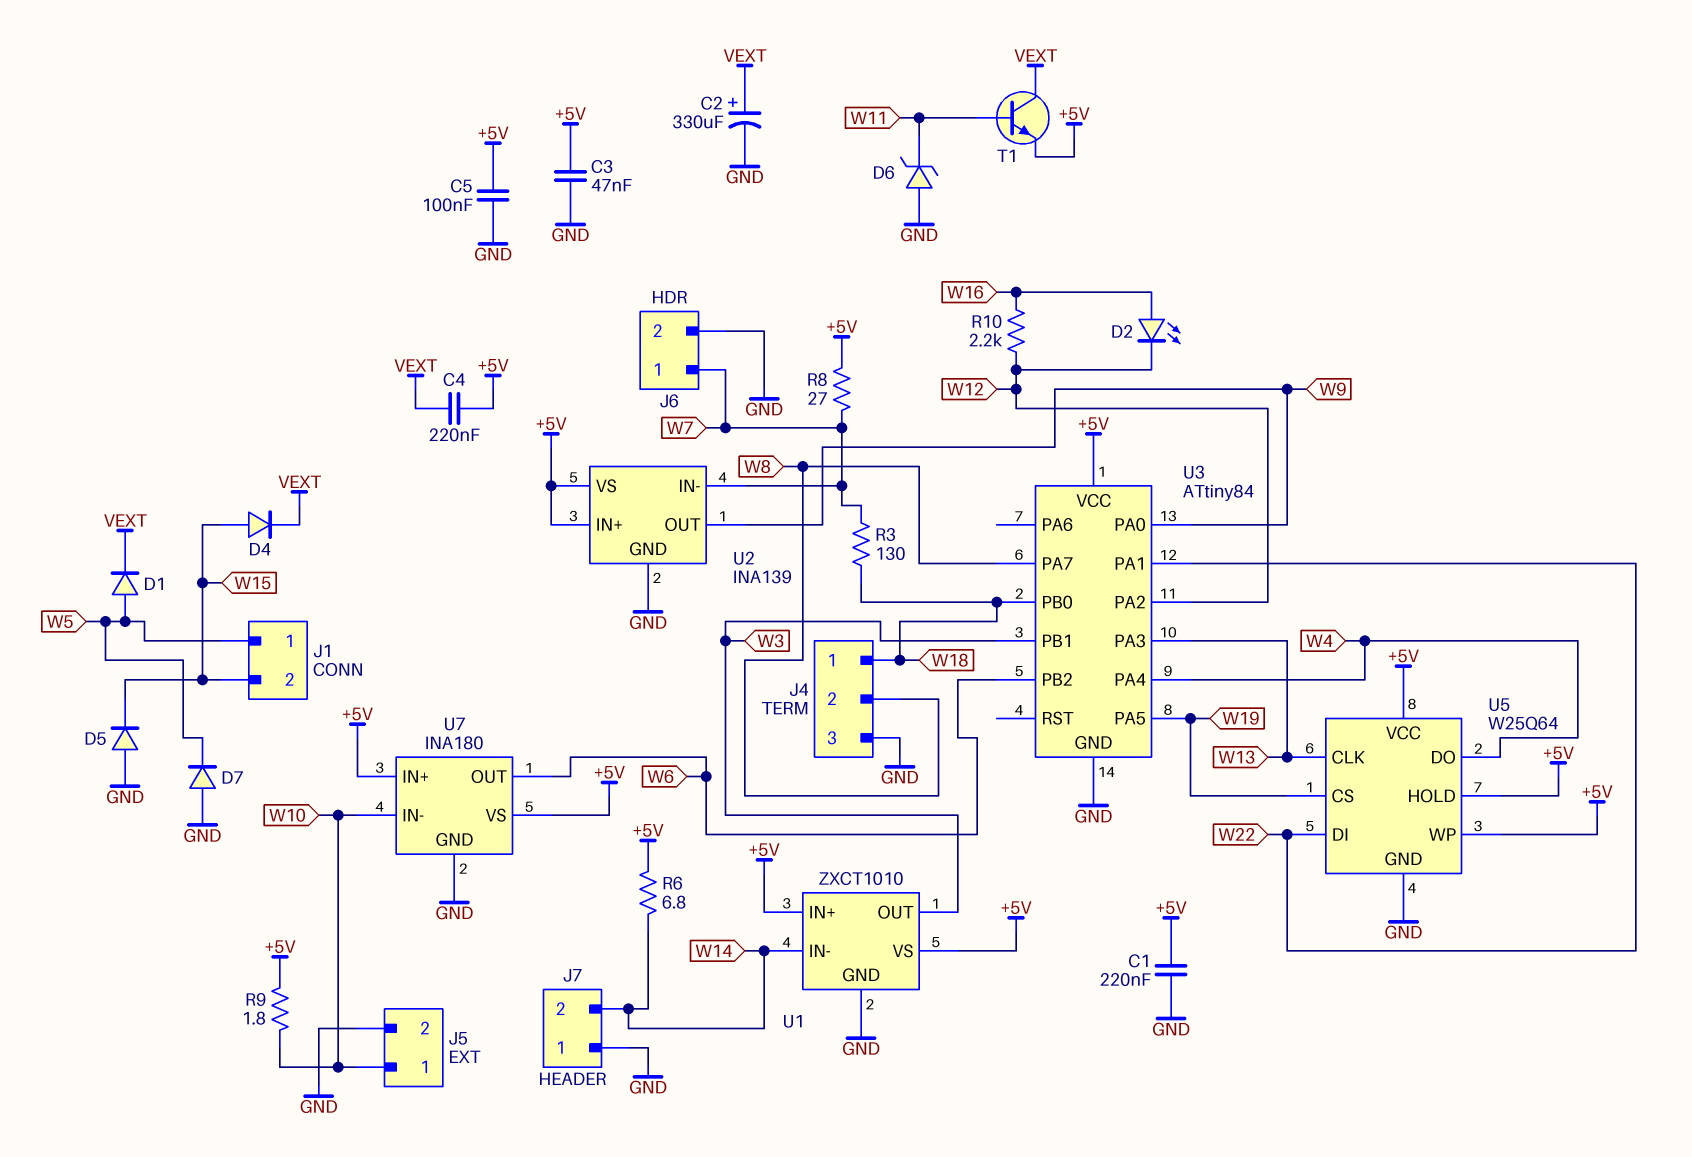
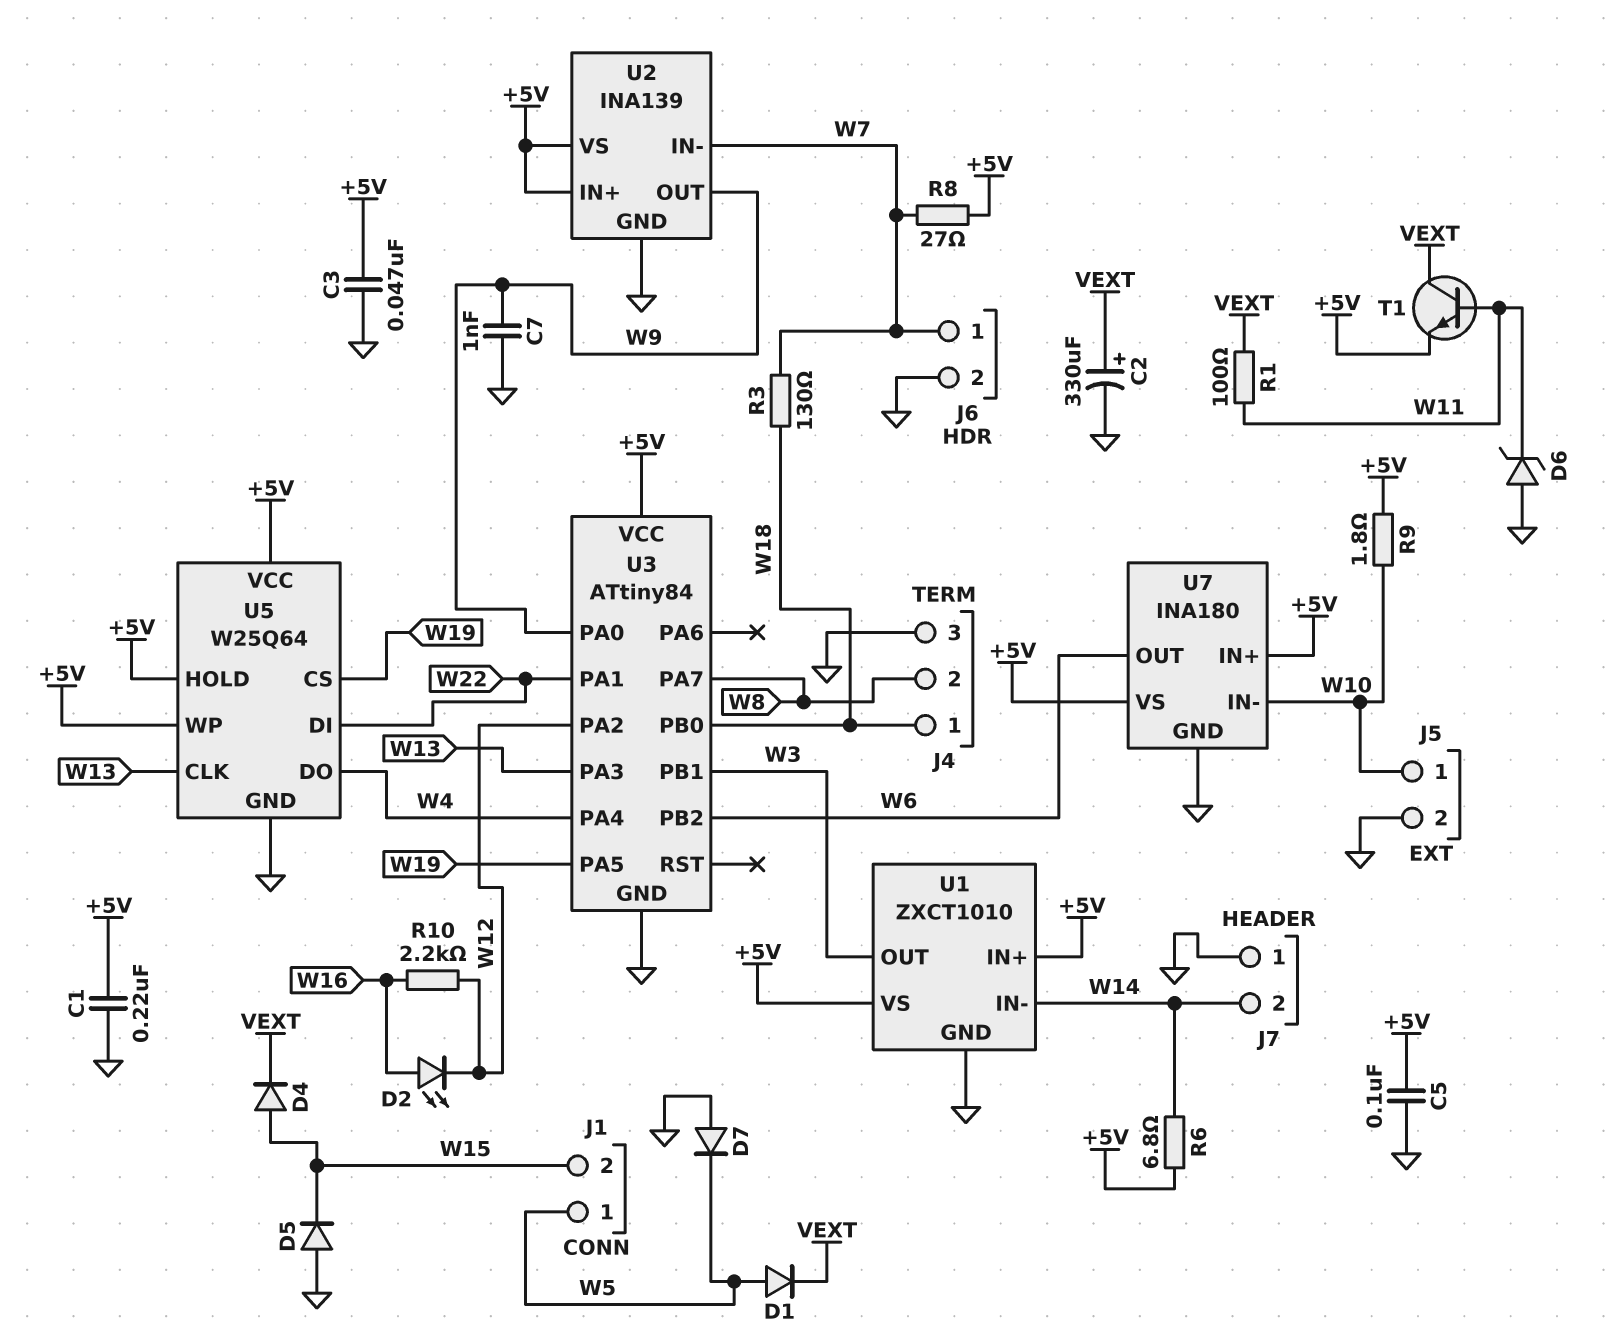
C4: 220nF (+5V, VEXT) -> none
C7: none -> 1nF (GND, W9)
R1: none -> 100 (VEXT, W11)

